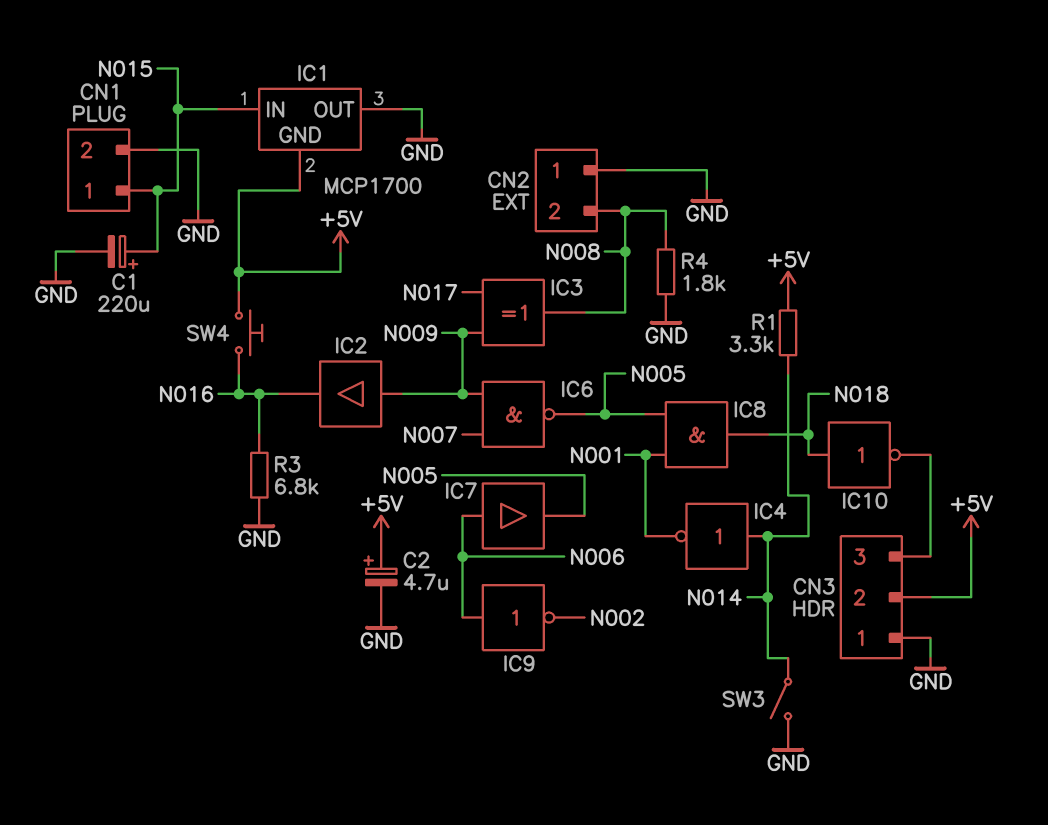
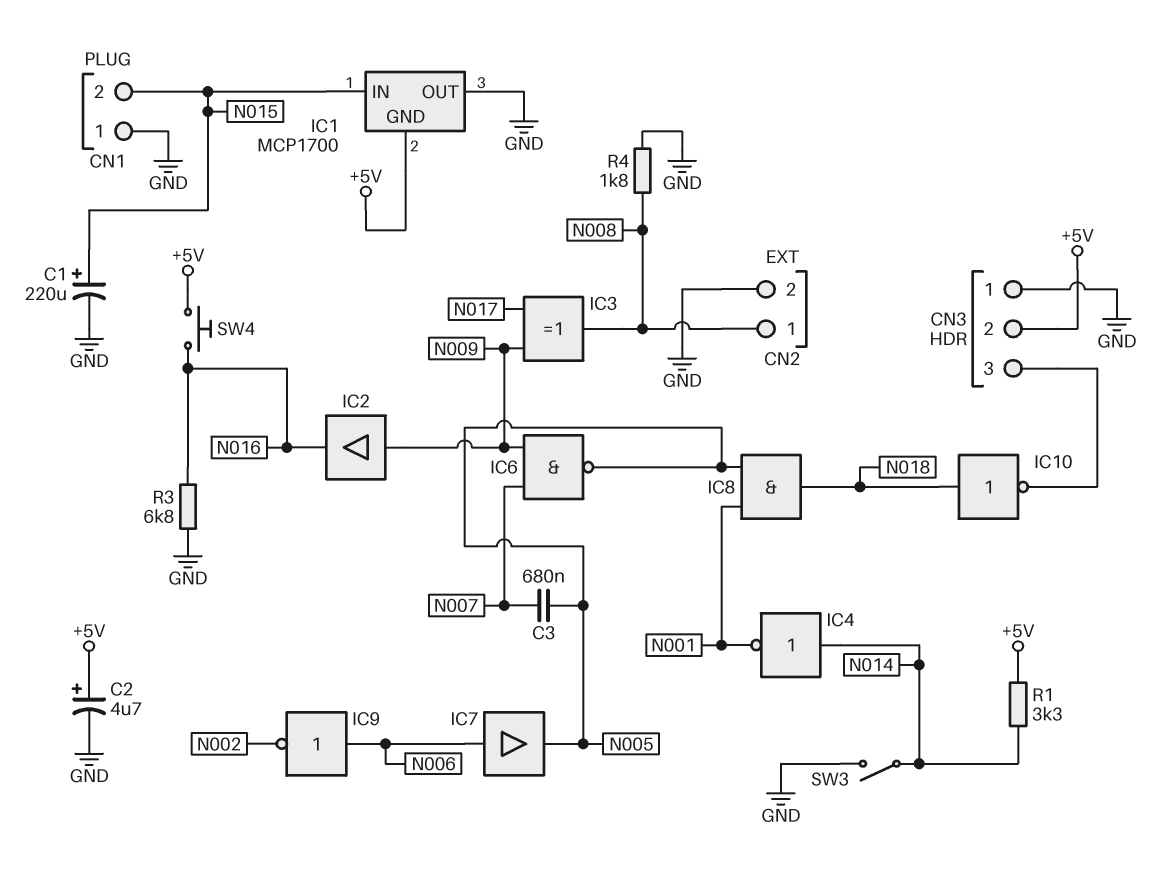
C3: none -> 680nF (N005, N007)
CN1 pin 1: N015 -> GND
CN1 pin 2: GND -> N015
CN2 pin 1: GND -> N008
CN2 pin 2: N008 -> GND

